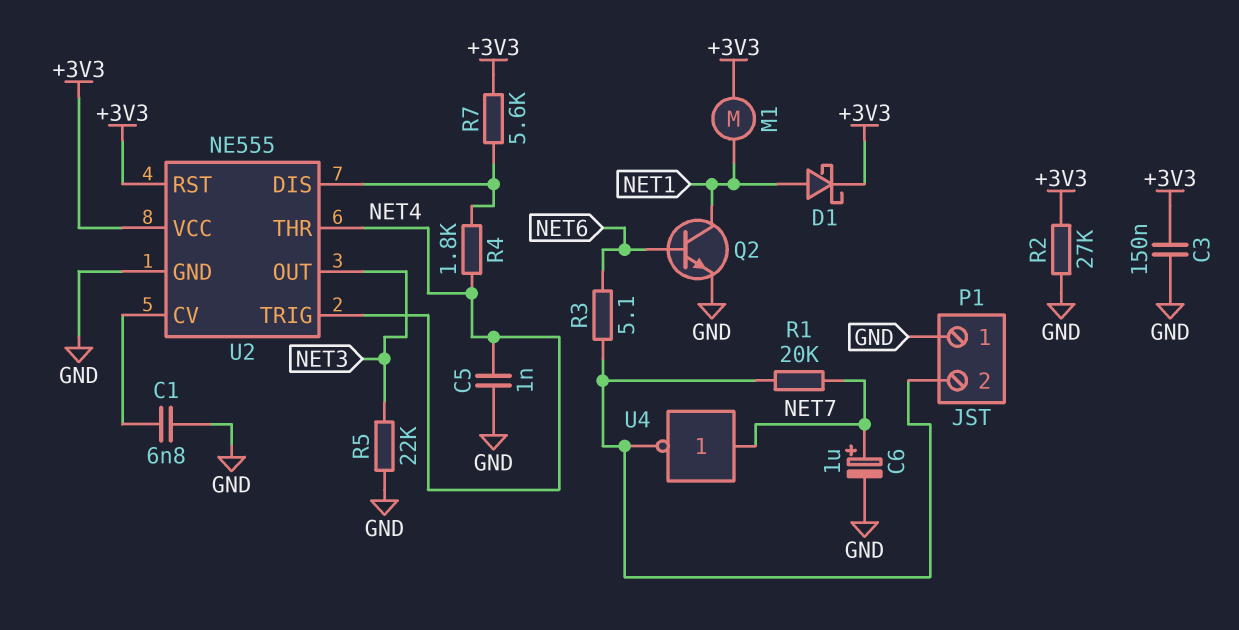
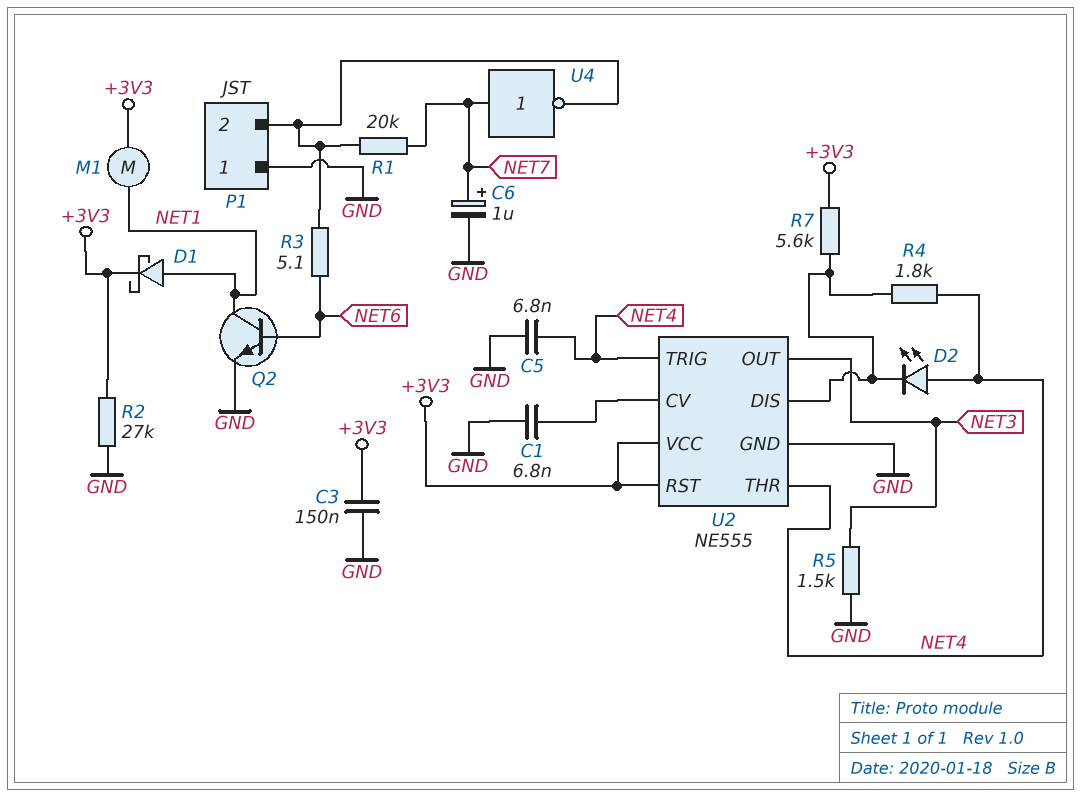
C5: 1nF (GND, NET4) -> 6.8nF (GND, NET4)
D2: none -> LED (A NET4, K U2/DIS)
R5: 22k (GND, NET3) -> 1.5k (GND, NET3)

